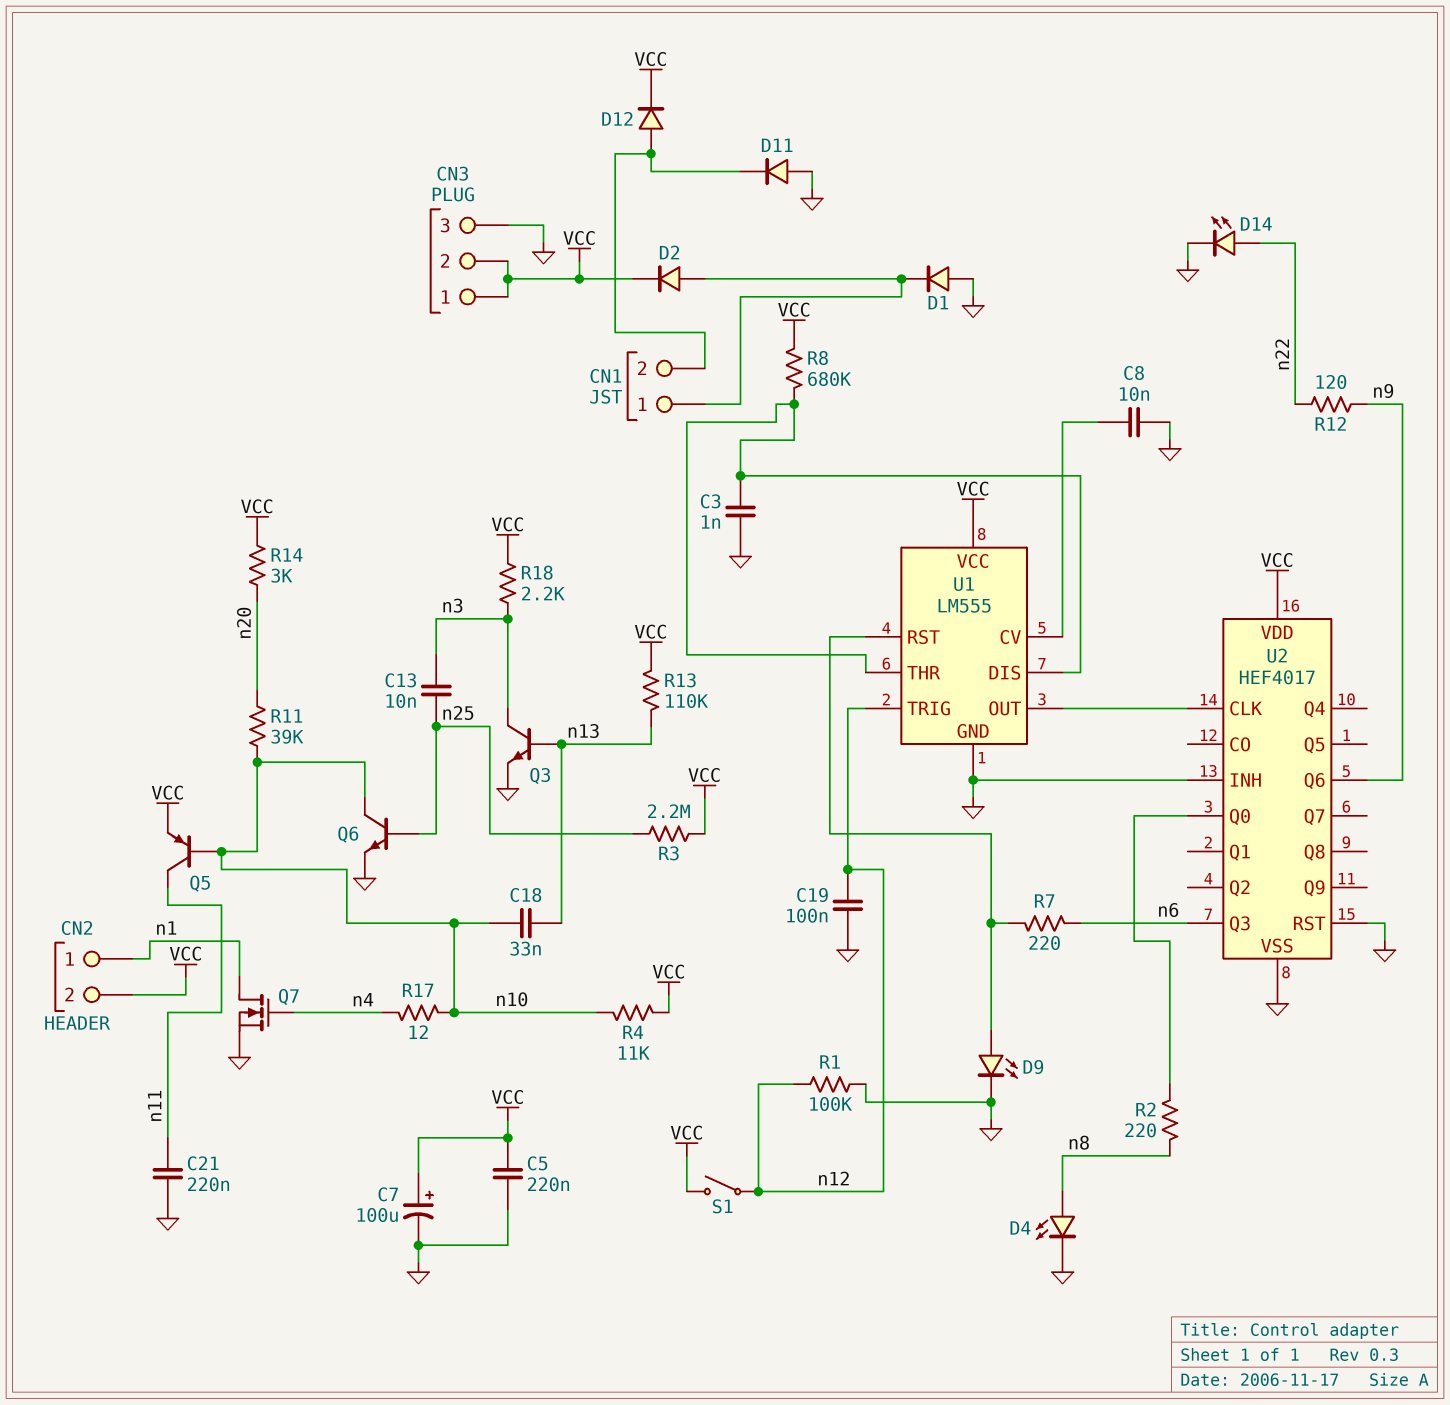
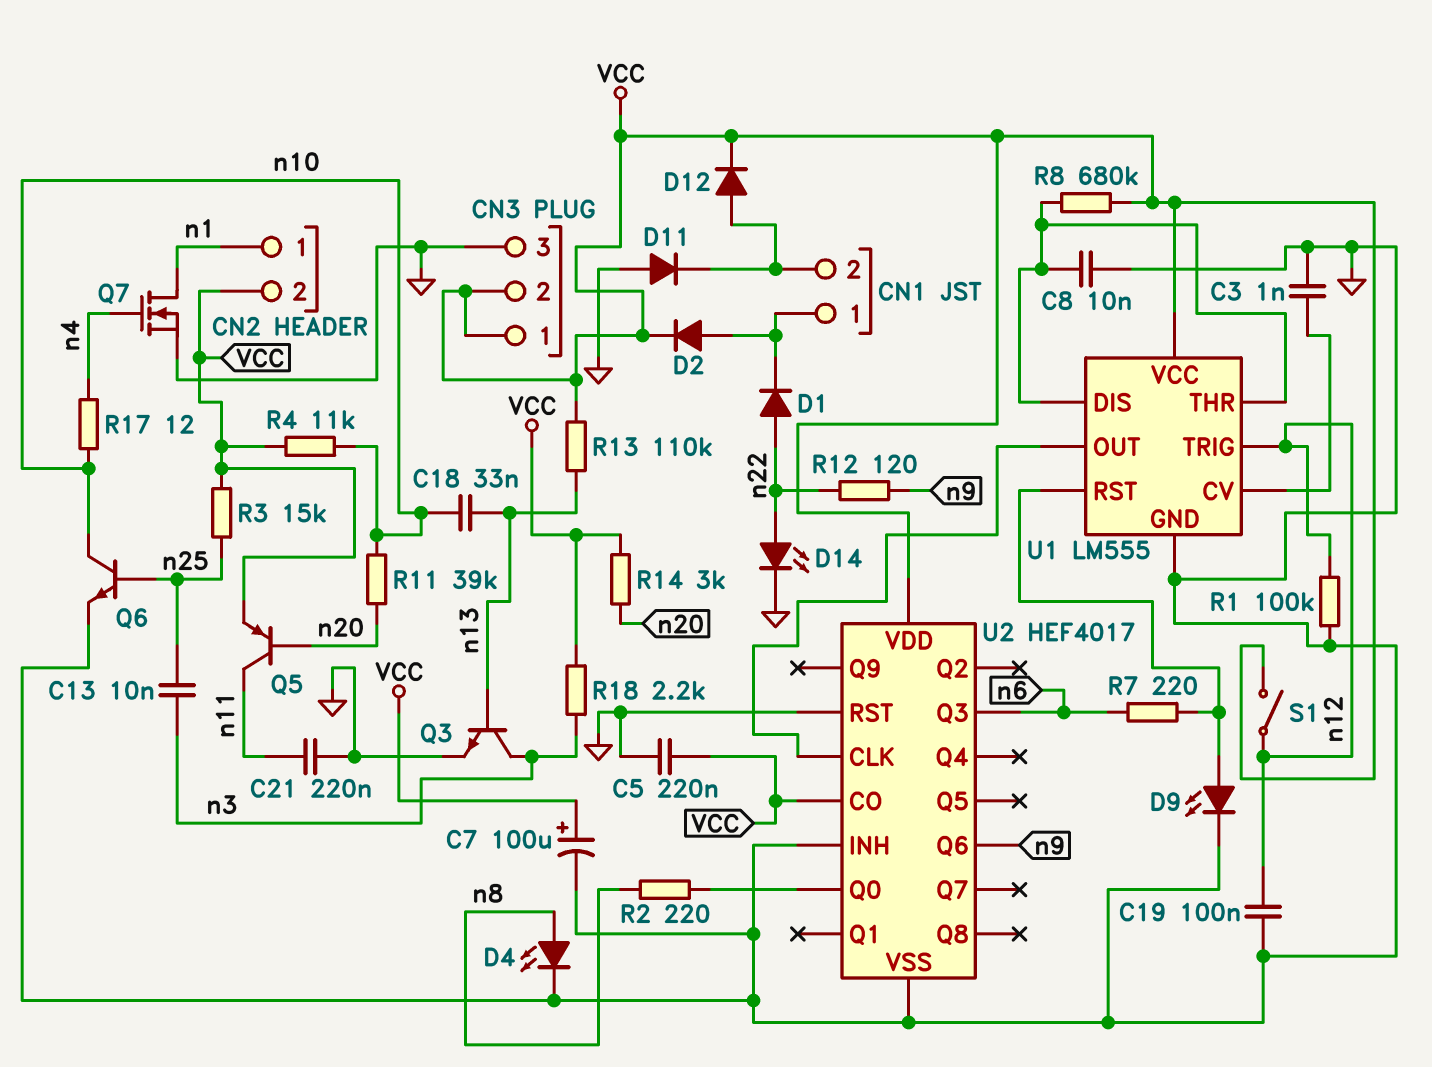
C3: 1nF (GND, U1/DIS) -> 1nF (GND, U1/CV)
C8: 10nF (GND, U1/CV) -> 10nF (GND, U1/DIS)
D1: diode (A GND, K CN1/1) -> diode (A n22, K CN1/1)
Q5: PNP (B n10, C n11, E VCC) -> PNP (B n20, C n11, E VCC)
R3: 2.2M (VCC, n25) -> 15k (VCC, n25)
U2 pin CO: none -> VCC

